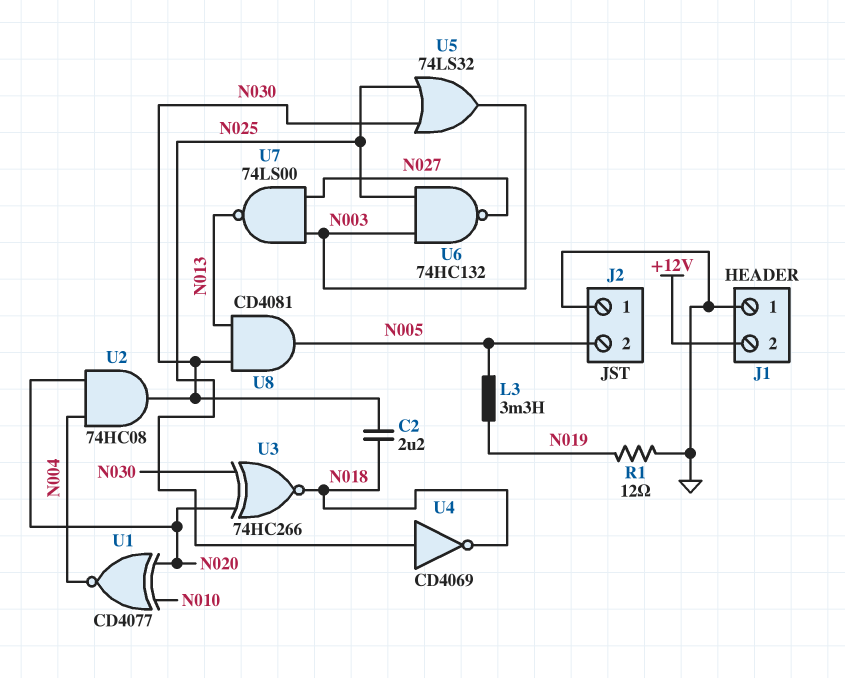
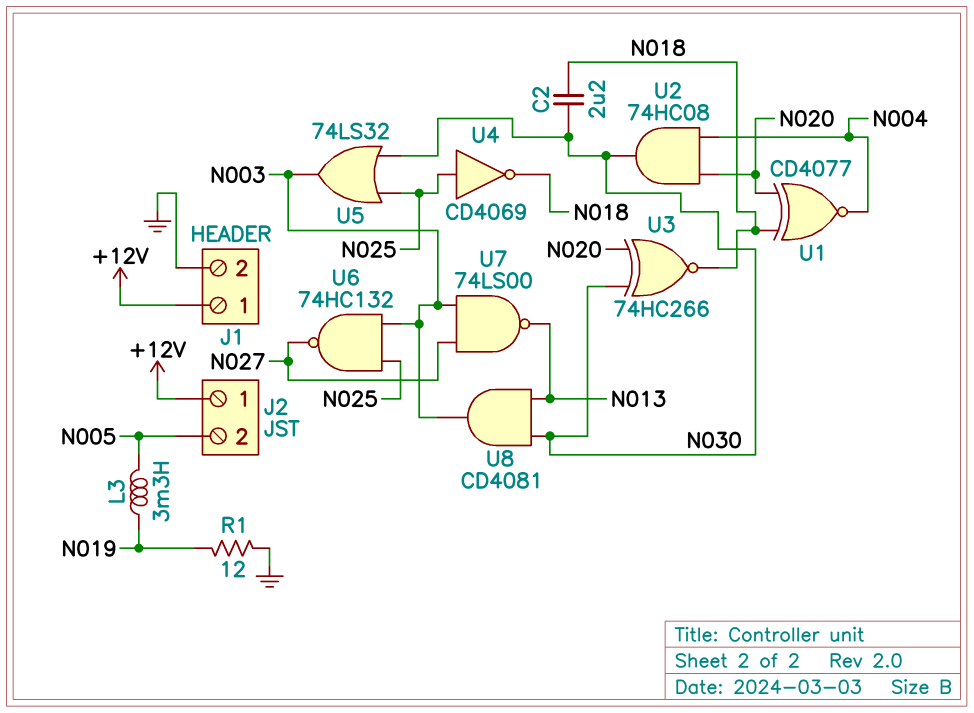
J1 pin 1: GND -> +12V
J1 pin 2: +12V -> GND
J2 pin 1: GND -> +12V
U1: XNOR CD4077 (in N010, in N020, out N004) -> XNOR CD4077 (in N018, in N020, out N004)
U8: AND CD4081 (in N013, in N030, out N005) -> AND CD4081 (in N013, in N030, out N003)

